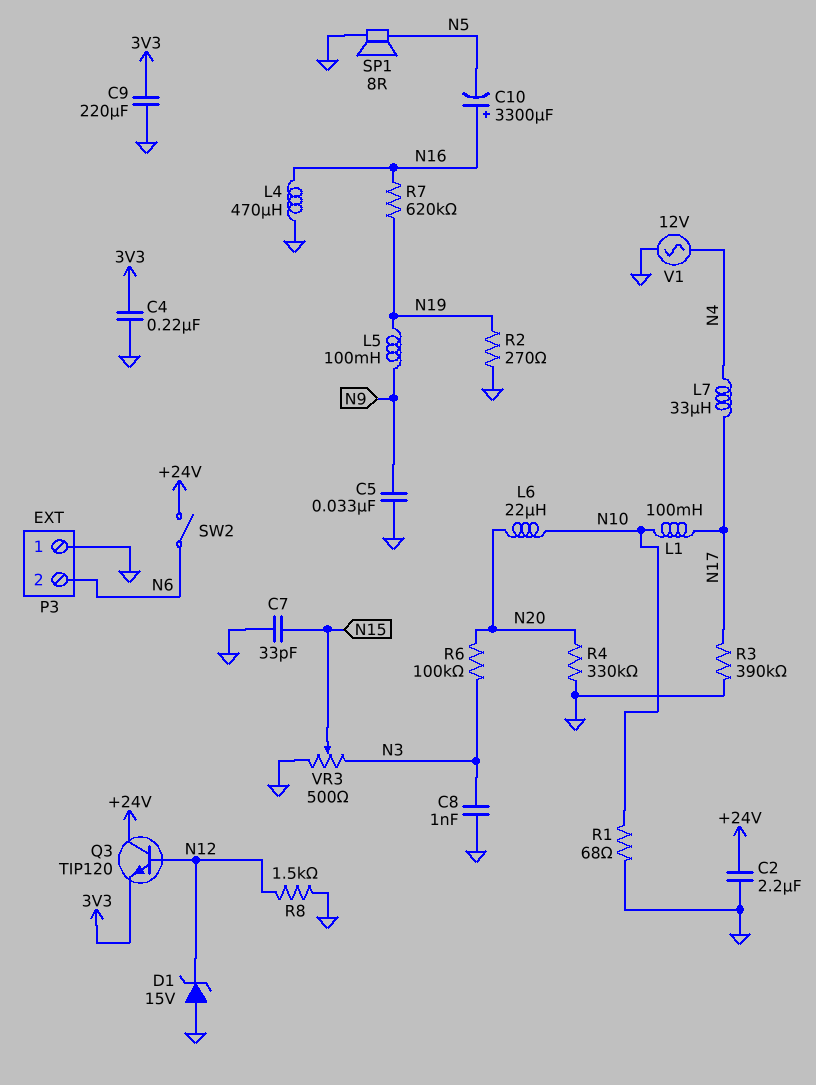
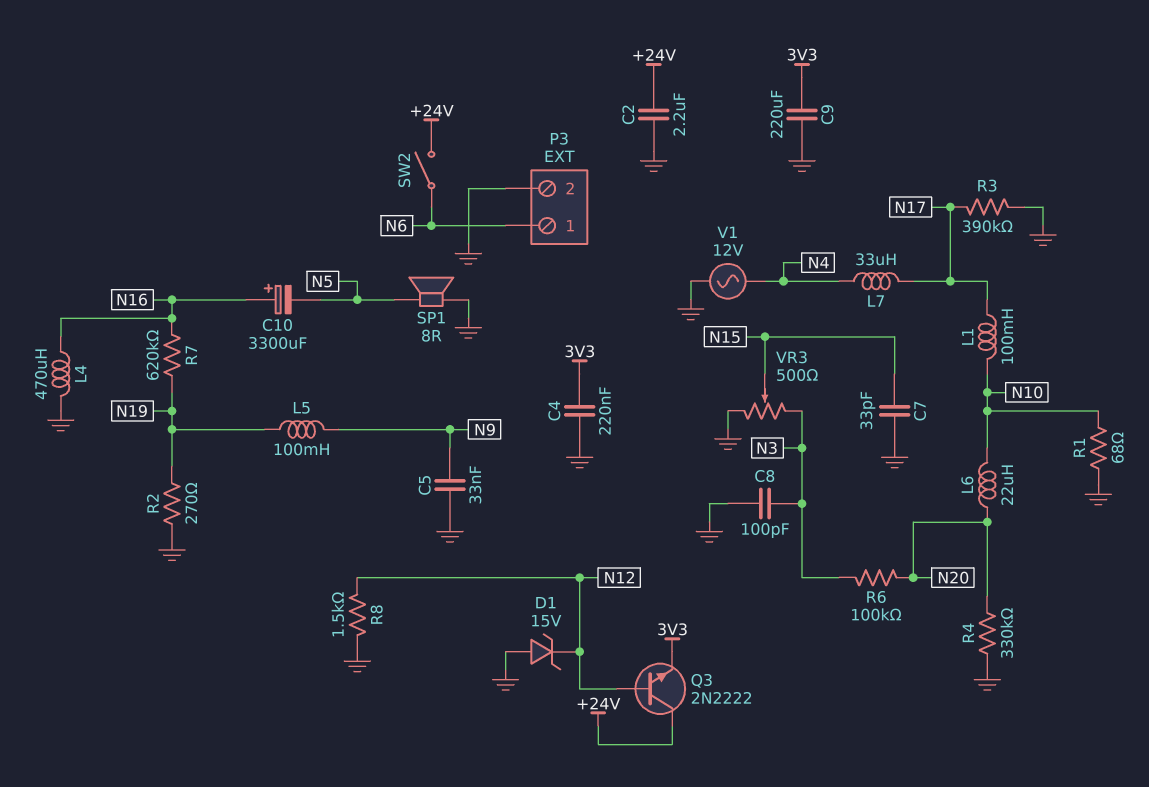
C8: 1nF (GND, N3) -> 100pF (GND, N3)
P3 pin 1: GND -> N6
P3 pin 2: N6 -> GND
Q3: NPN TIP120 (B N12, C +24V, E 3V3) -> NPN 2N2222 (B N12, C +24V, E 3V3)

